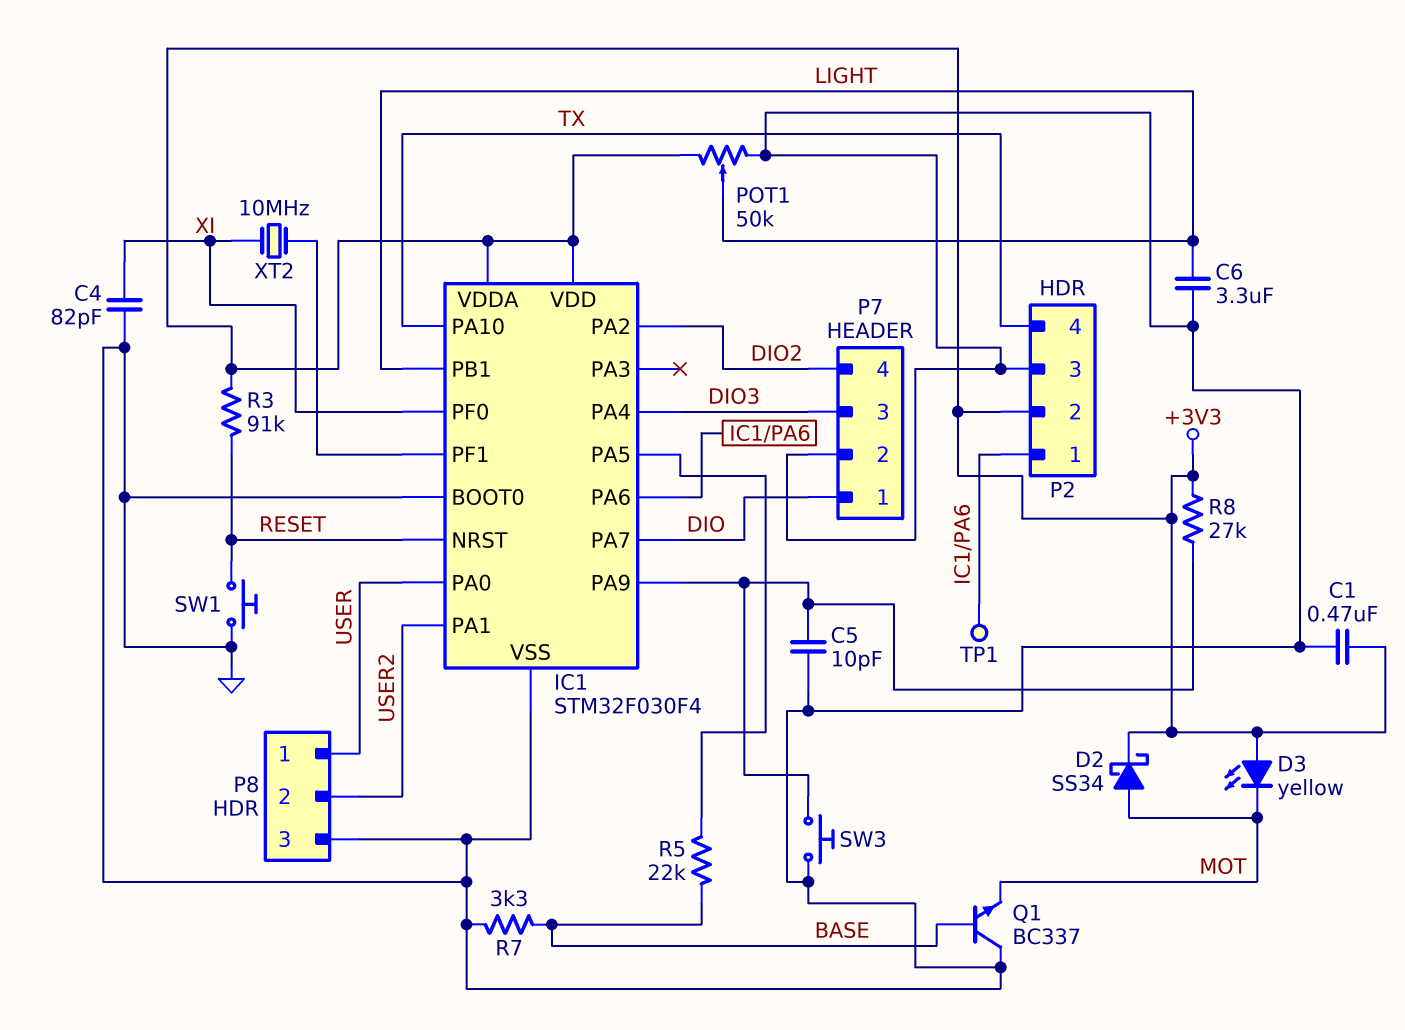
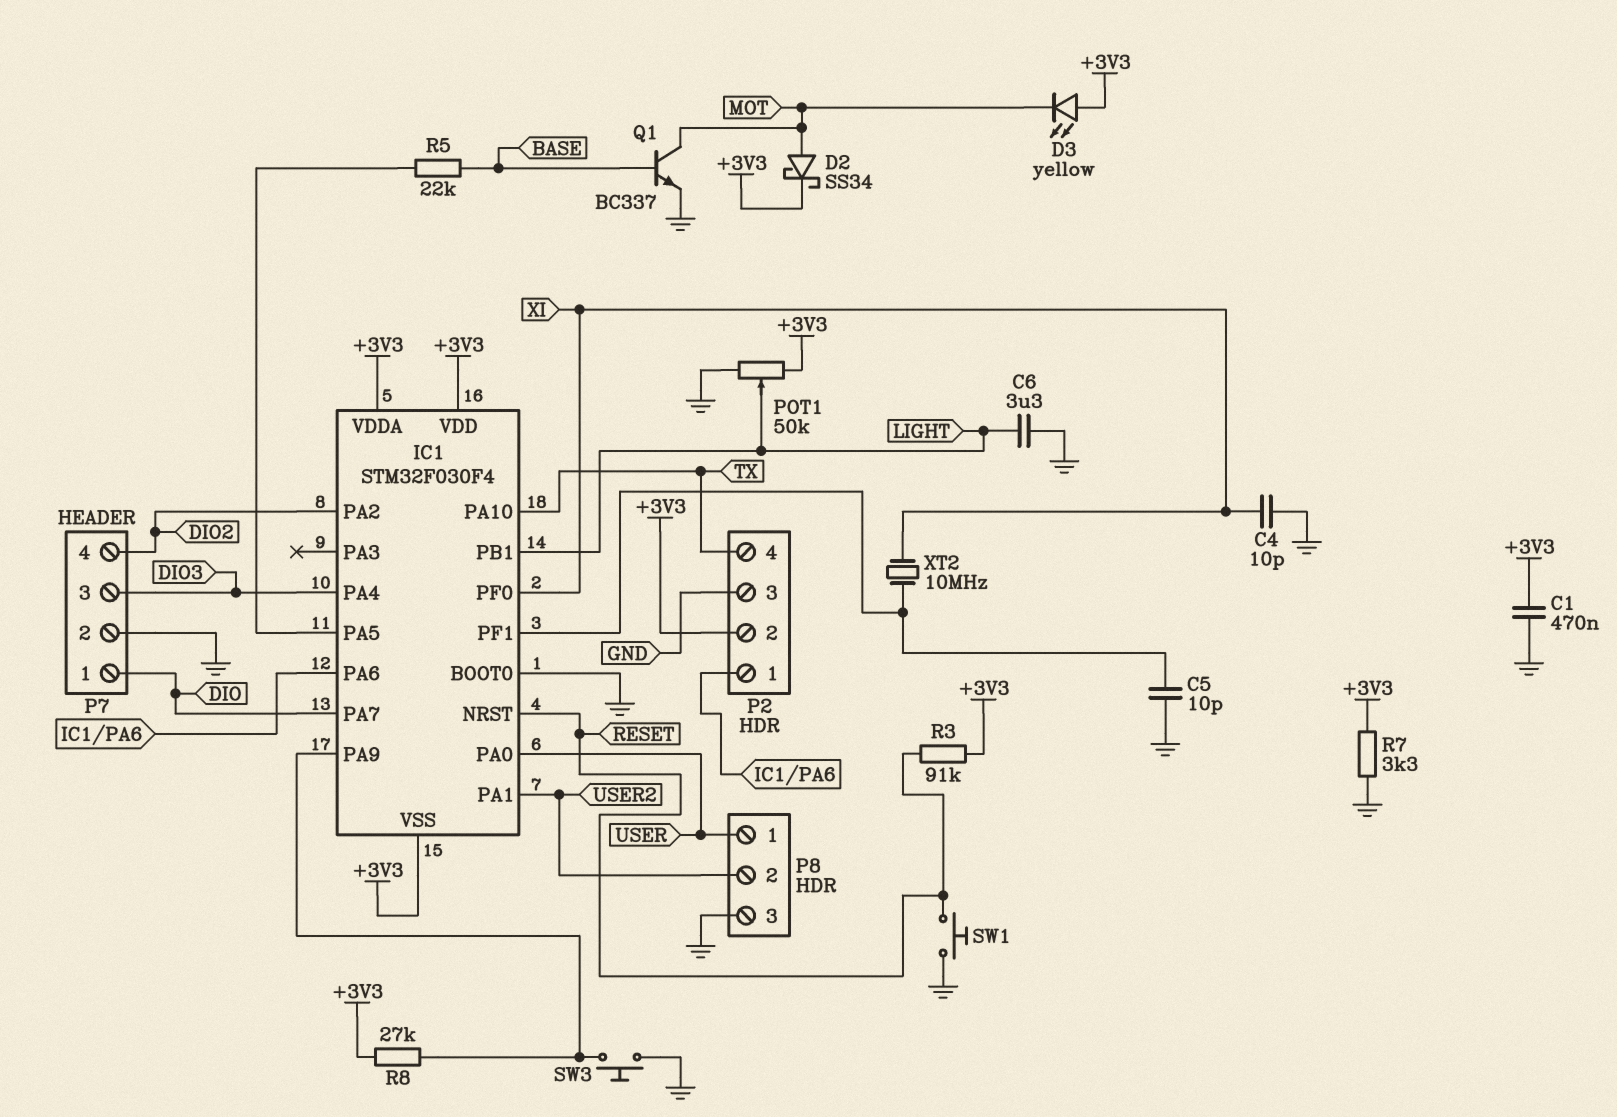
C4: 82pF (GND, XI) -> 10pF (GND, XI)
C5: 10pF (GND, IC1/PA9) -> 10pF (GND, IC1/PF1)
IC1 pin VSS: GND -> +3V3
Q1: NPN BC337 (B BASE, C GND, E MOT) -> NPN BC337 (B BASE, C MOT, E GND)
R7: 3.3k (BASE, GND) -> 3.3k (+3V3, GND)
TP1: test point (IC1/PA6) -> none

